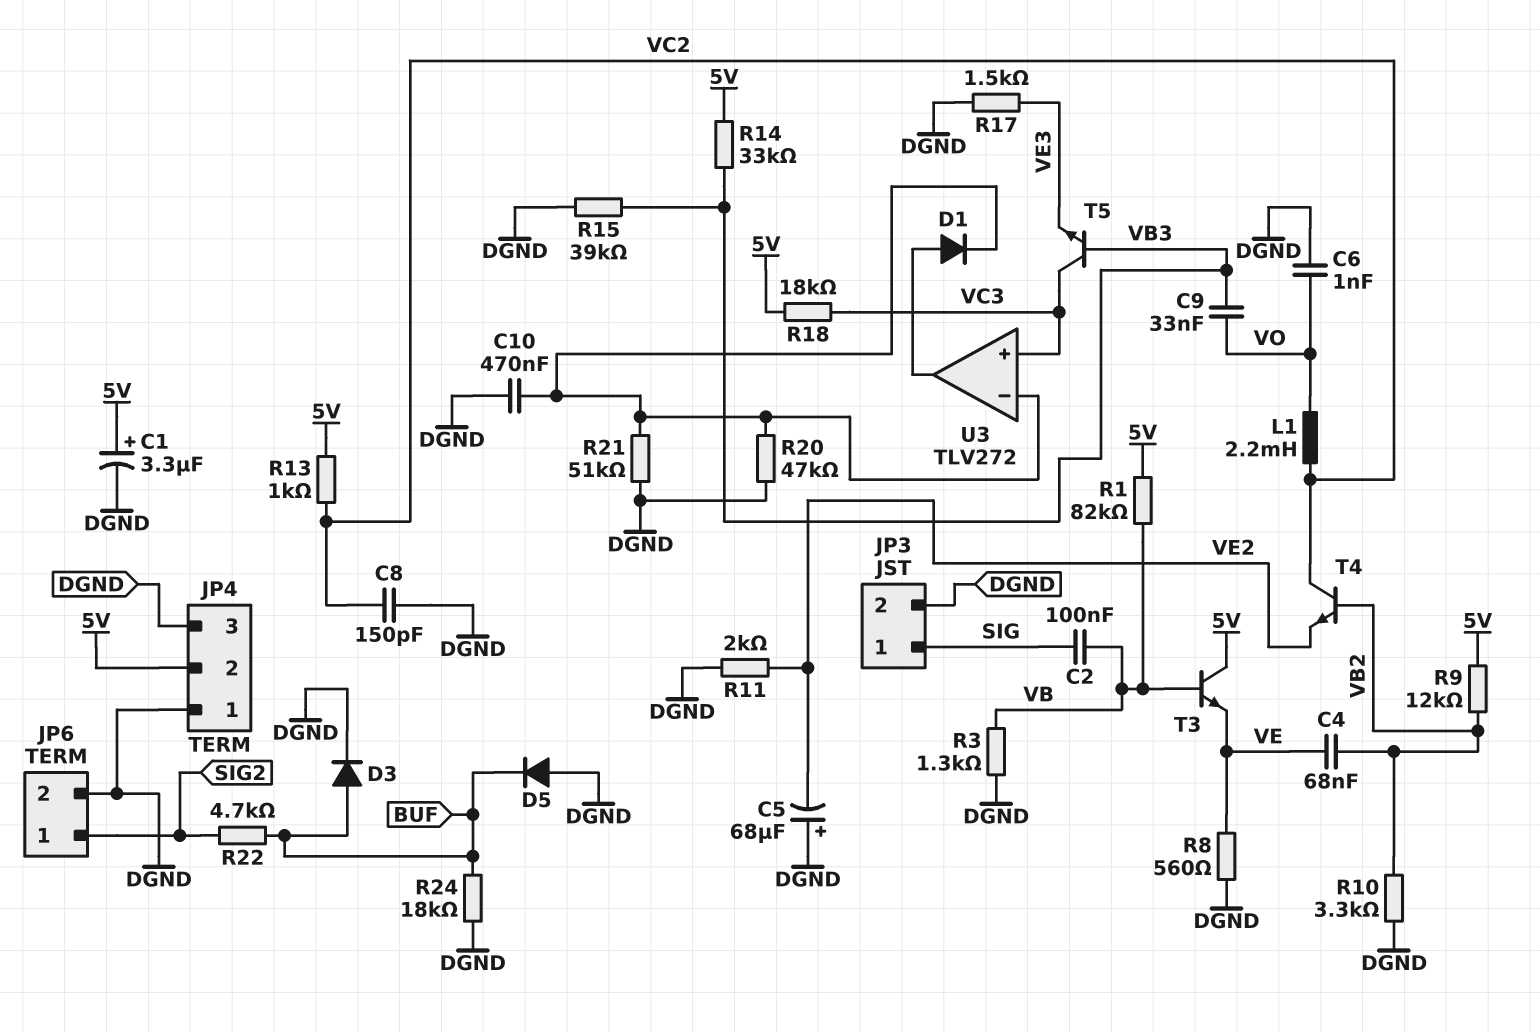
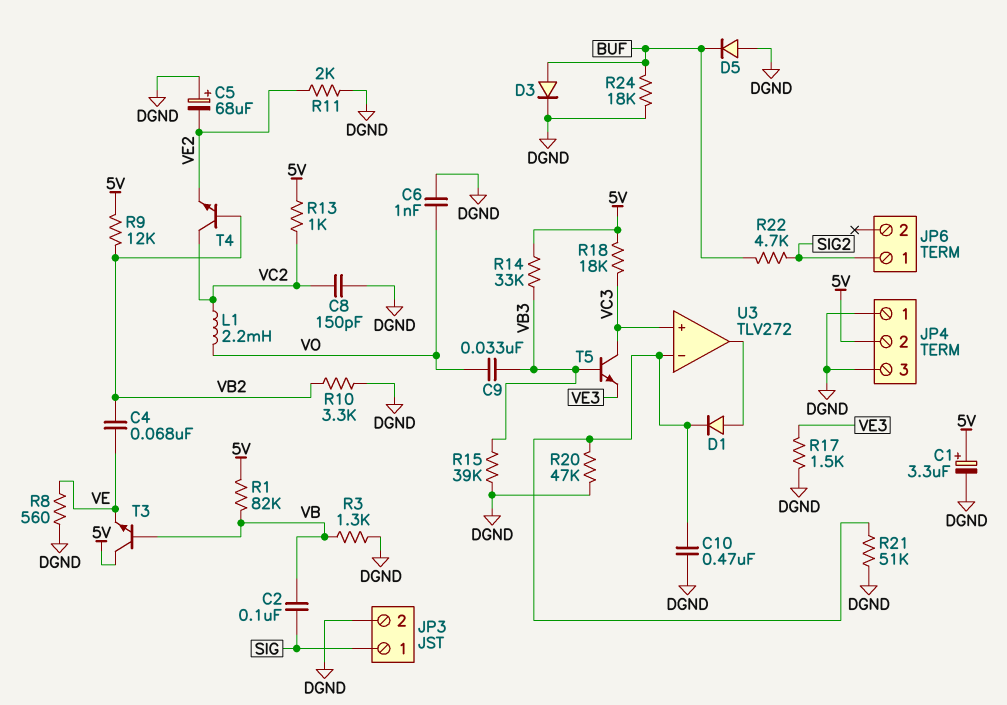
JP6 pin 2: DGND -> none

